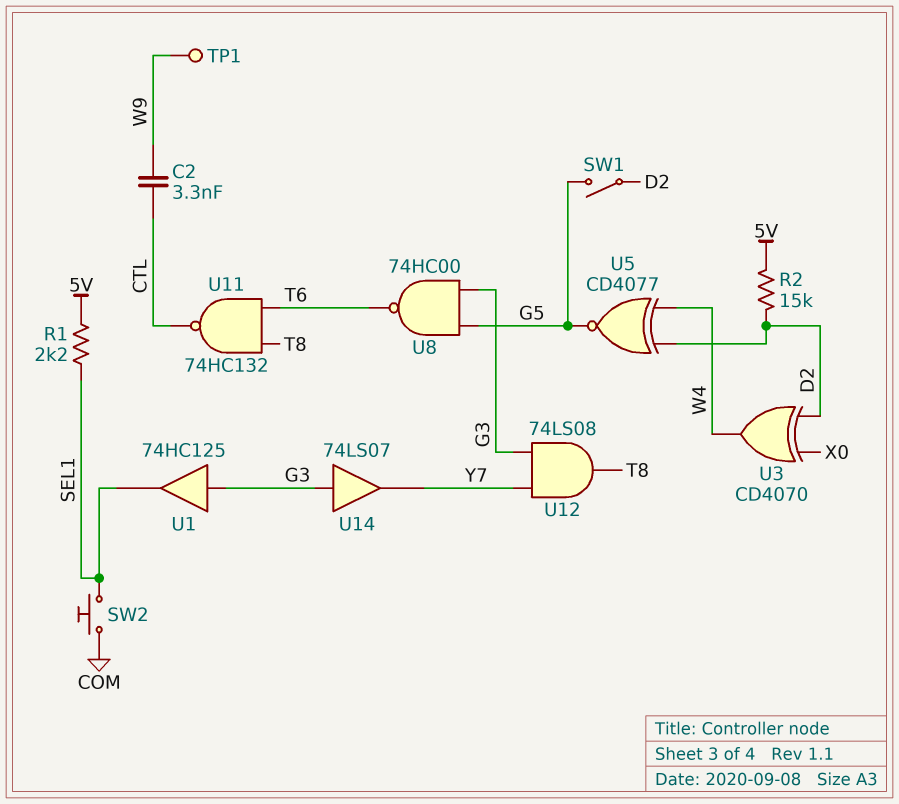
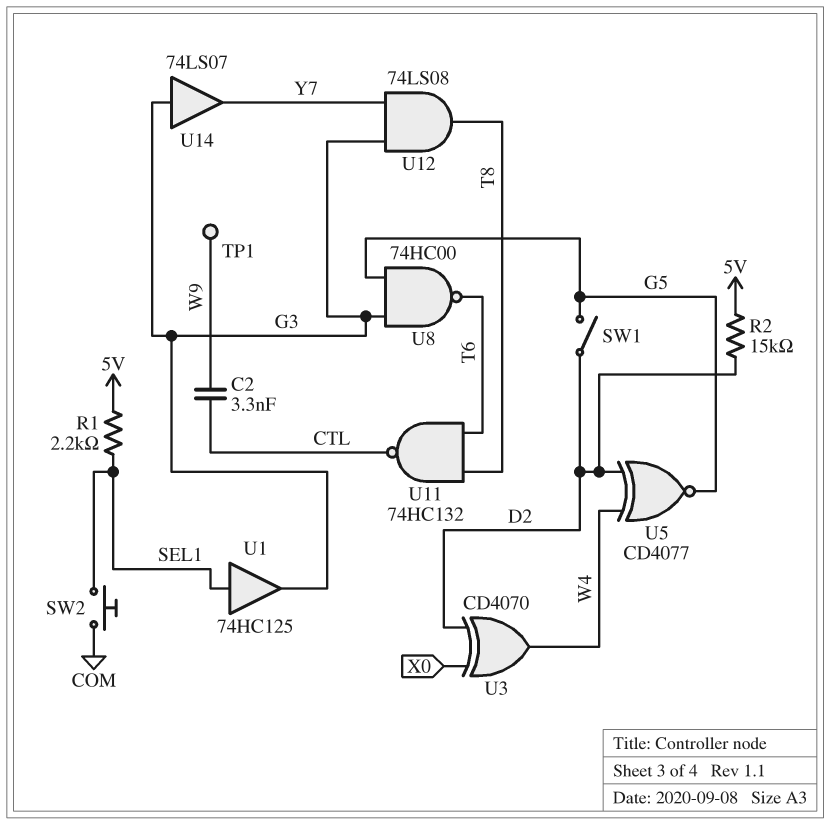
U1: buffer 74HC125 (in G3, out SEL1) -> buffer 74HC125 (in SEL1, out G3)

